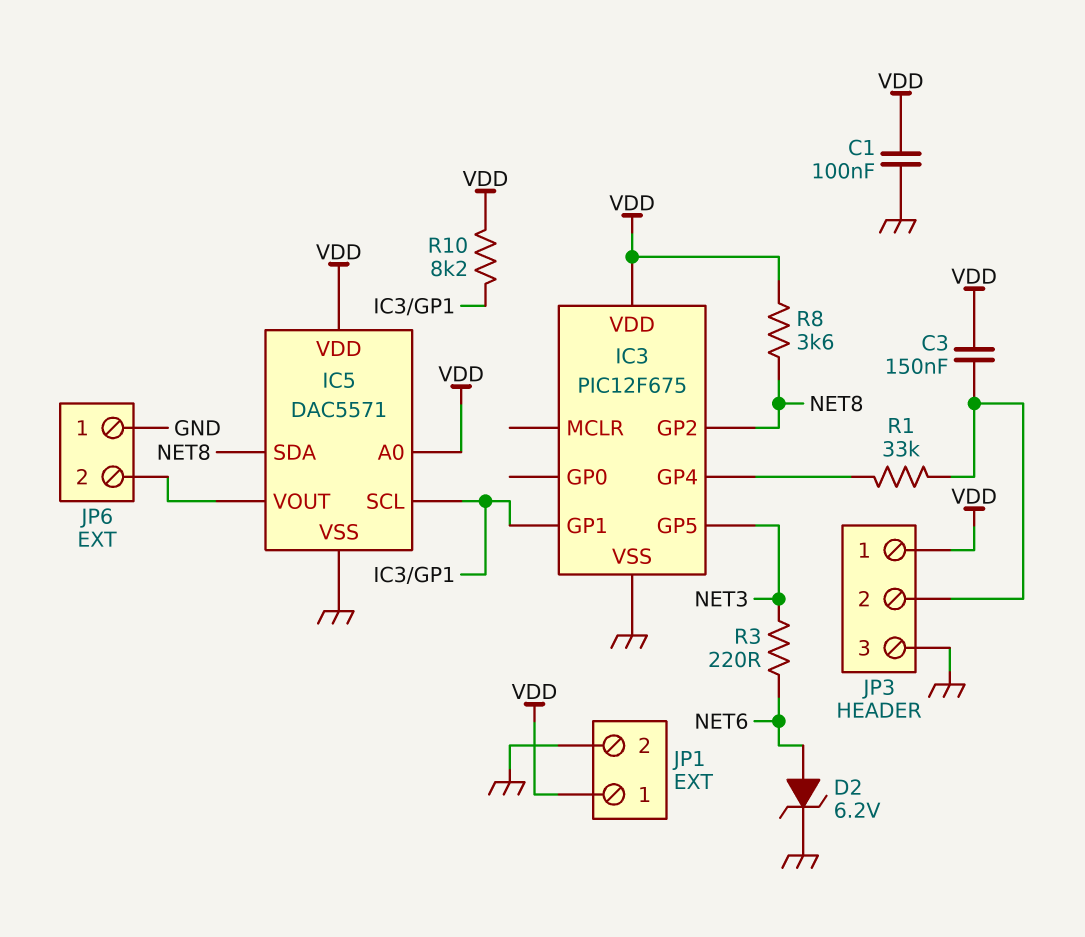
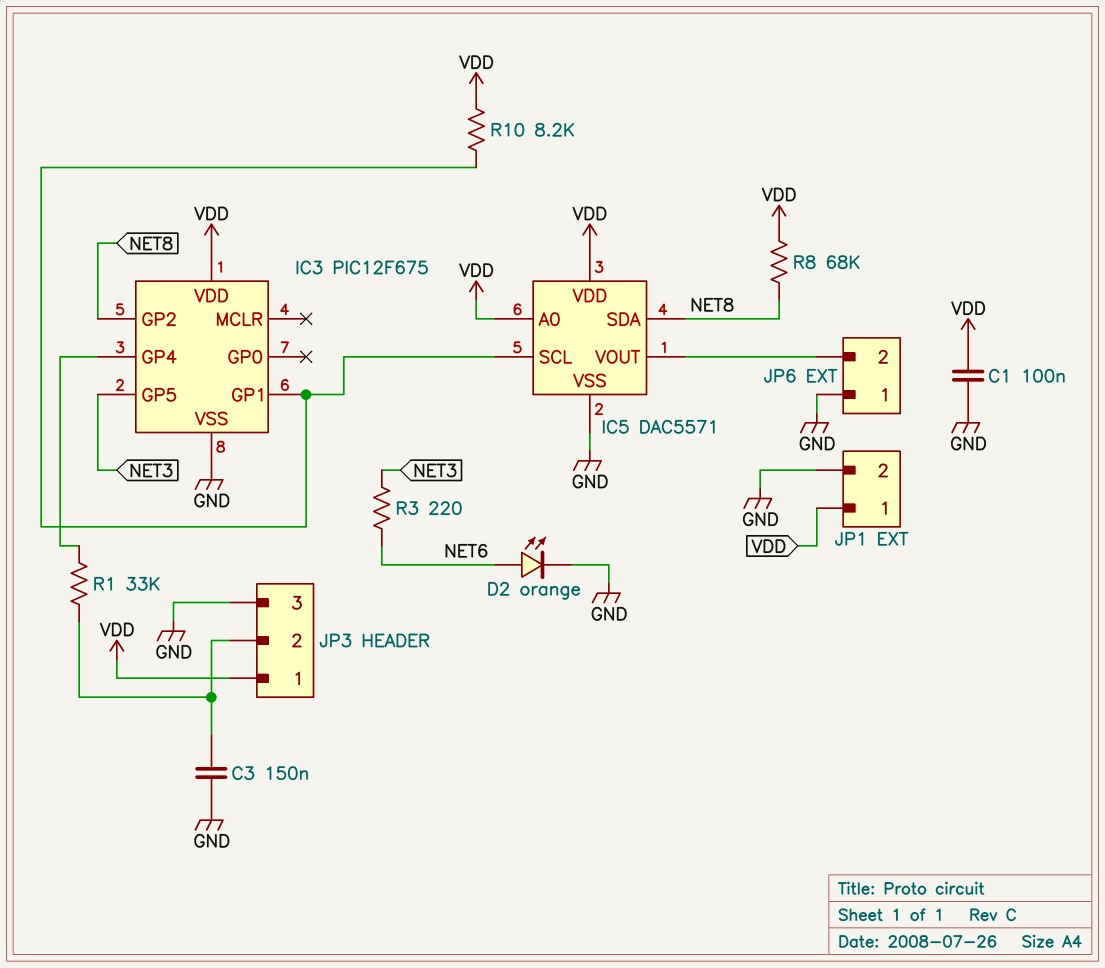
C3: 150nF (JP3/2, VDD) -> 150nF (GND, JP3/2)
D2: zener 6.2V (A NET6, K GND) -> LED orange (A NET6, K GND)
R8: 3.6k (NET8, VDD) -> 68k (NET8, VDD)

